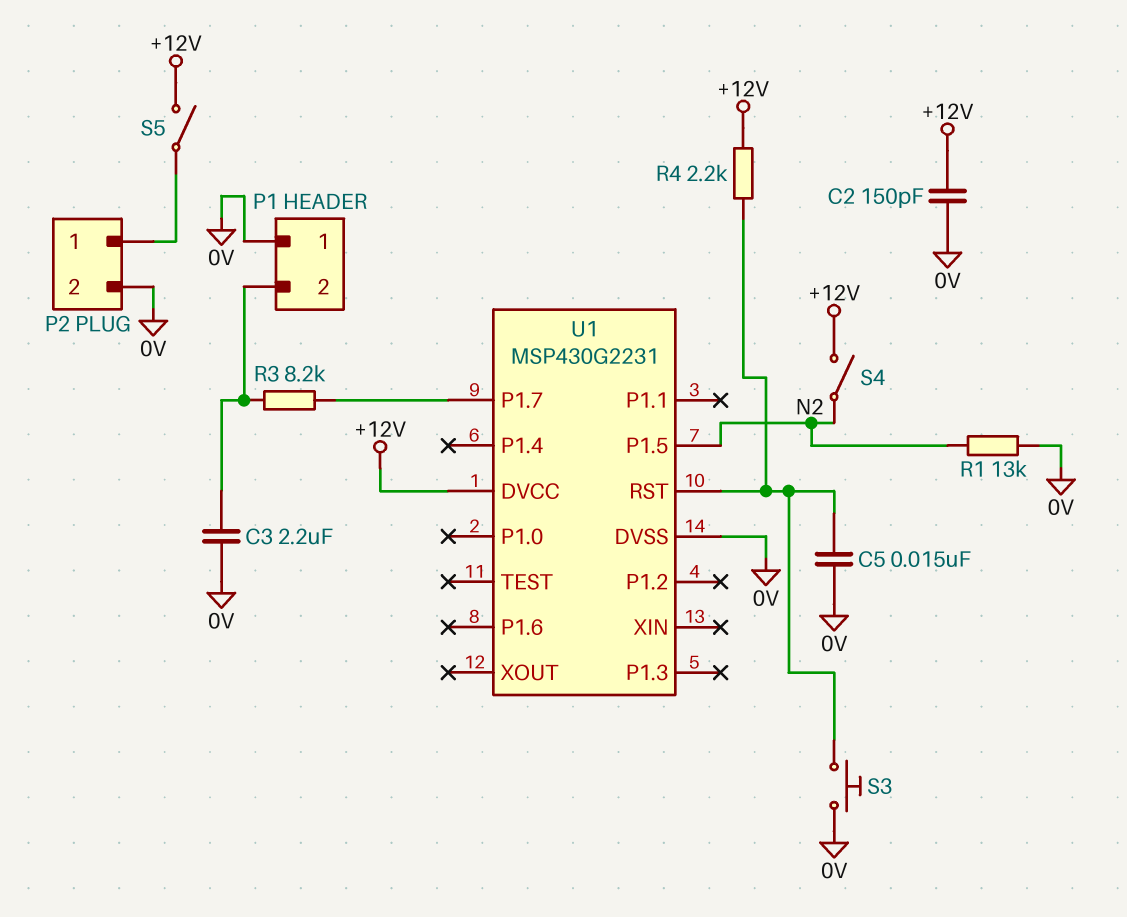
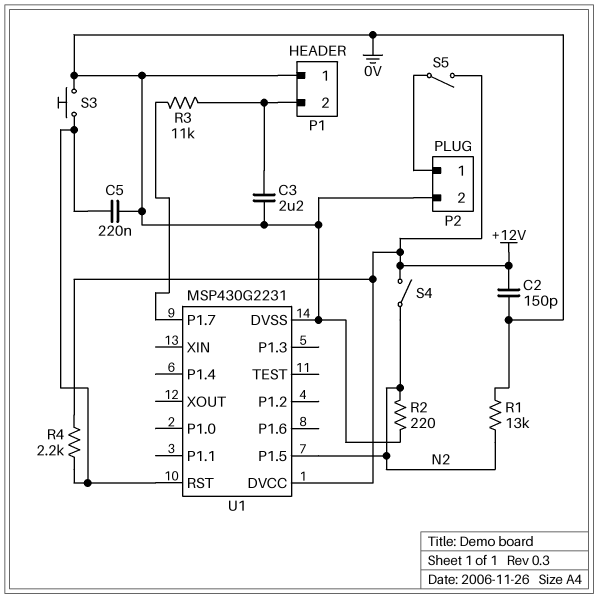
C5: 15nF (0V, U1/RST) -> 220nF (0V, U1/RST)
R2: none -> 220 (0V, N2)
R3: 8.2k (P1/2, U1/P1.7) -> 11k (P1/2, U1/P1.7)

